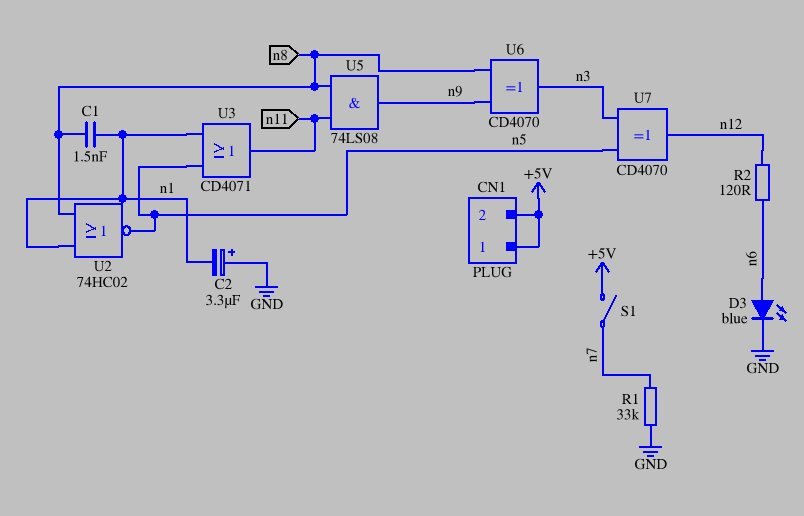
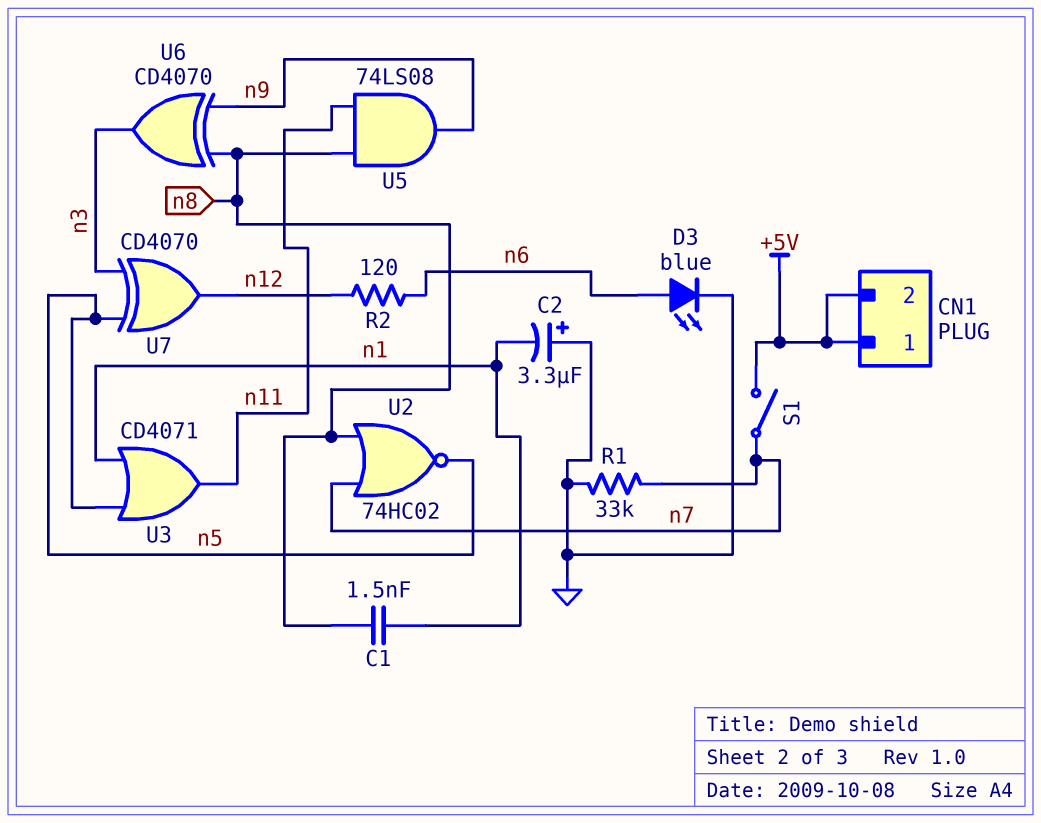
U2: NOR 74HC02 (in n1, in n8, out n5) -> NOR 74HC02 (in n7, in n8, out n5)

